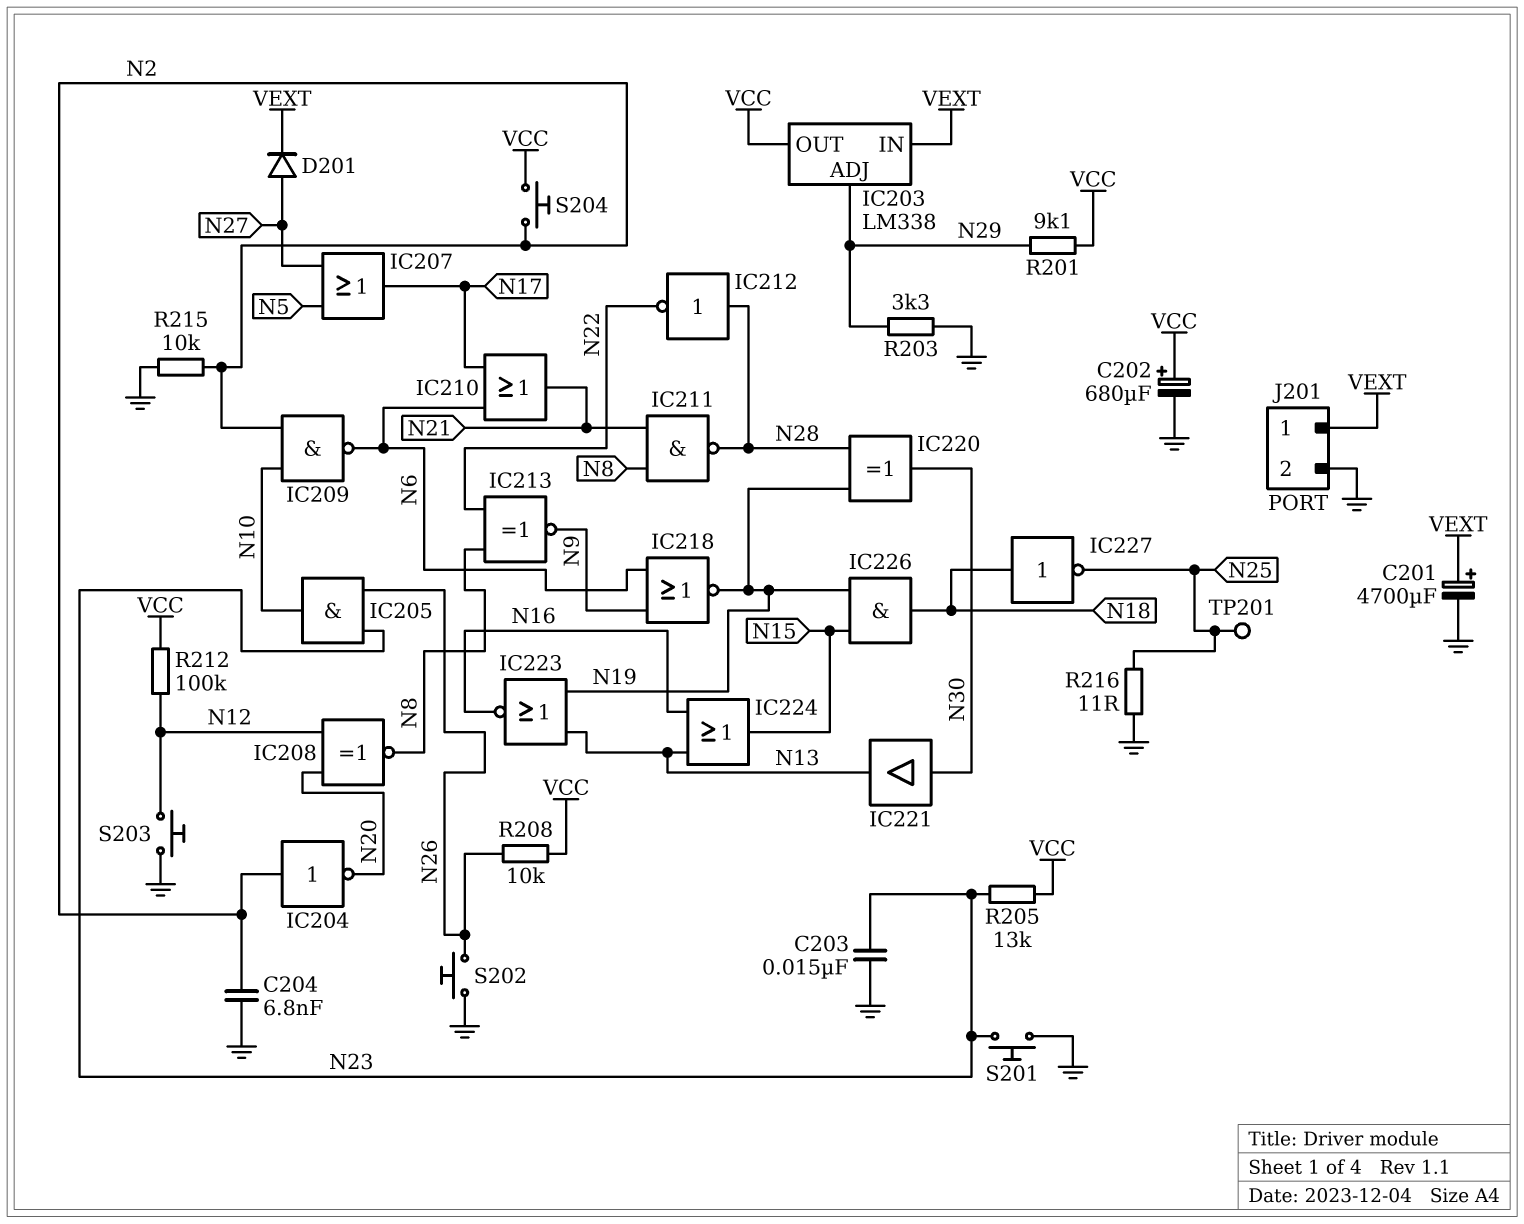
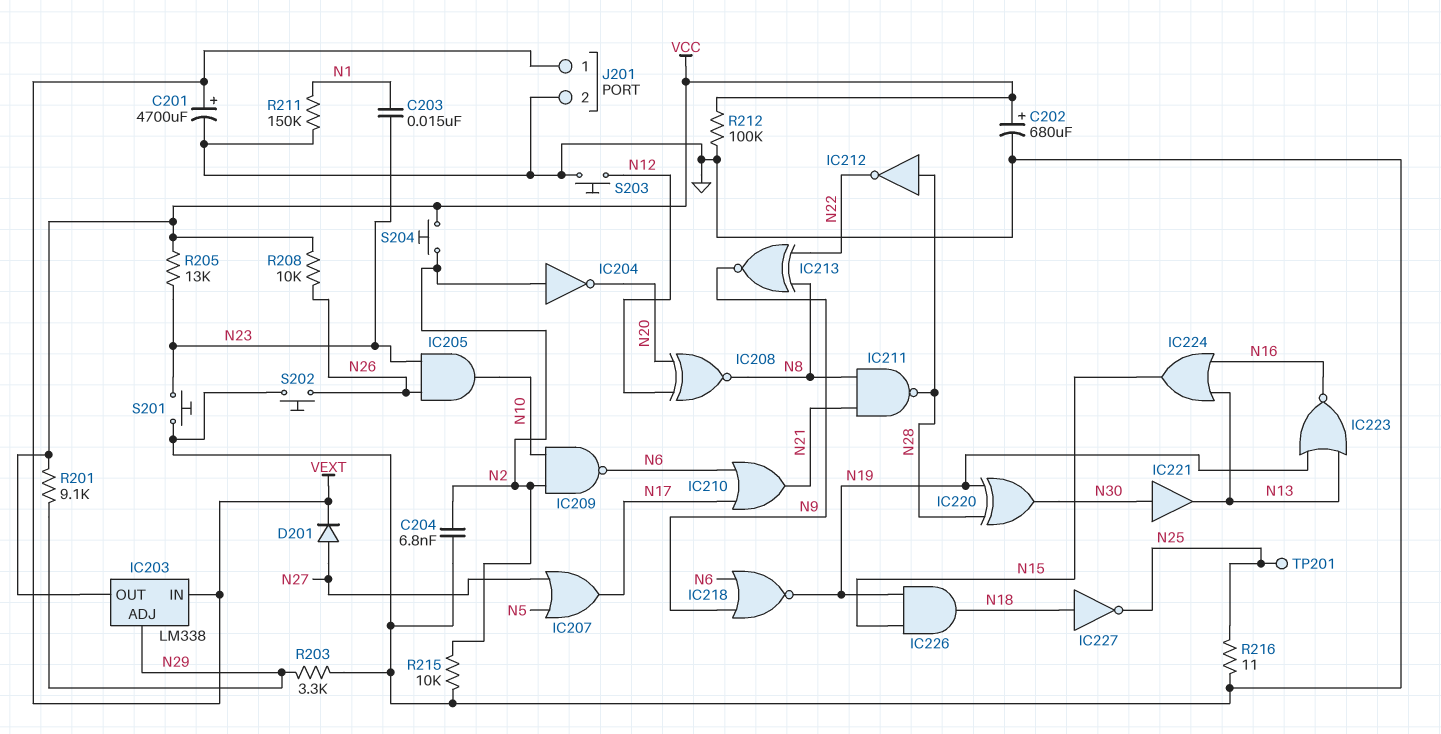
C203: 15nF (GND, N23) -> 15nF (N1, N23)
R211: none -> 150k (GND, N1)
R212: 100k (N12, VCC) -> 100k (GND, VCC)

